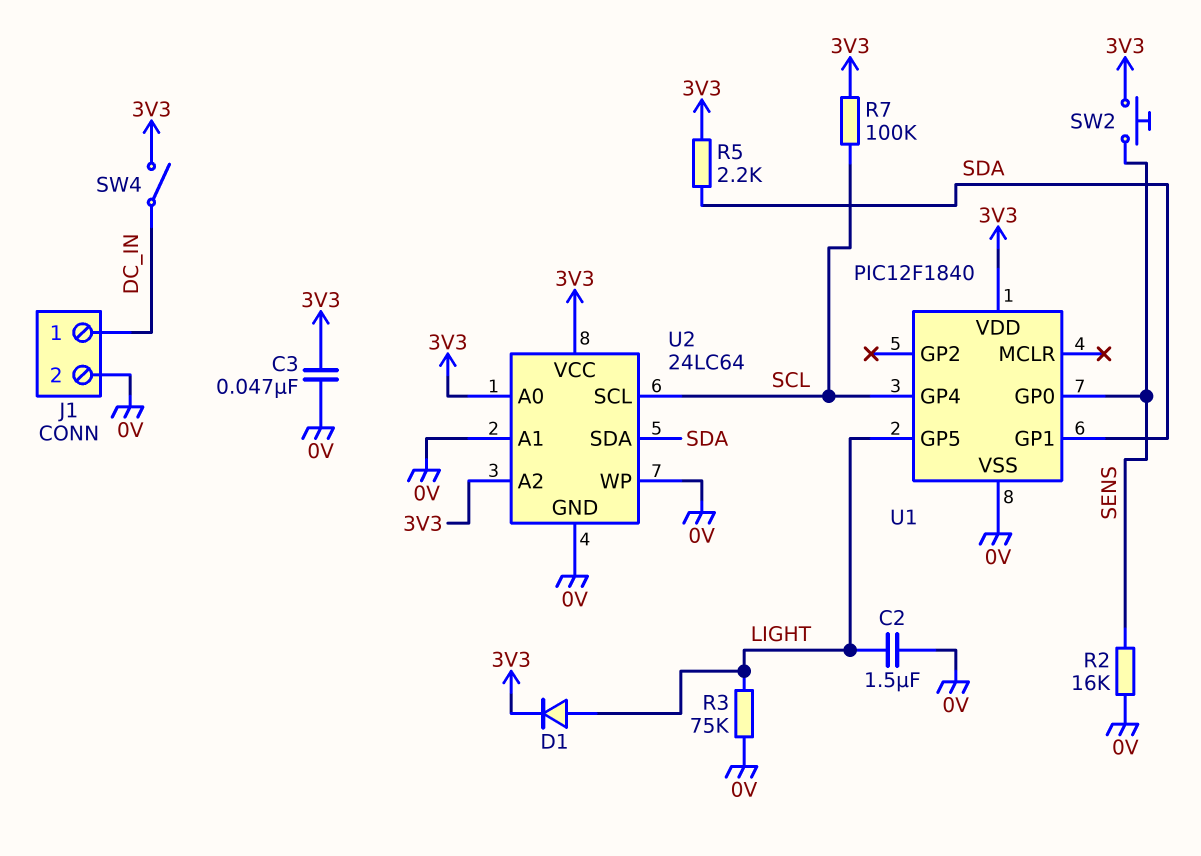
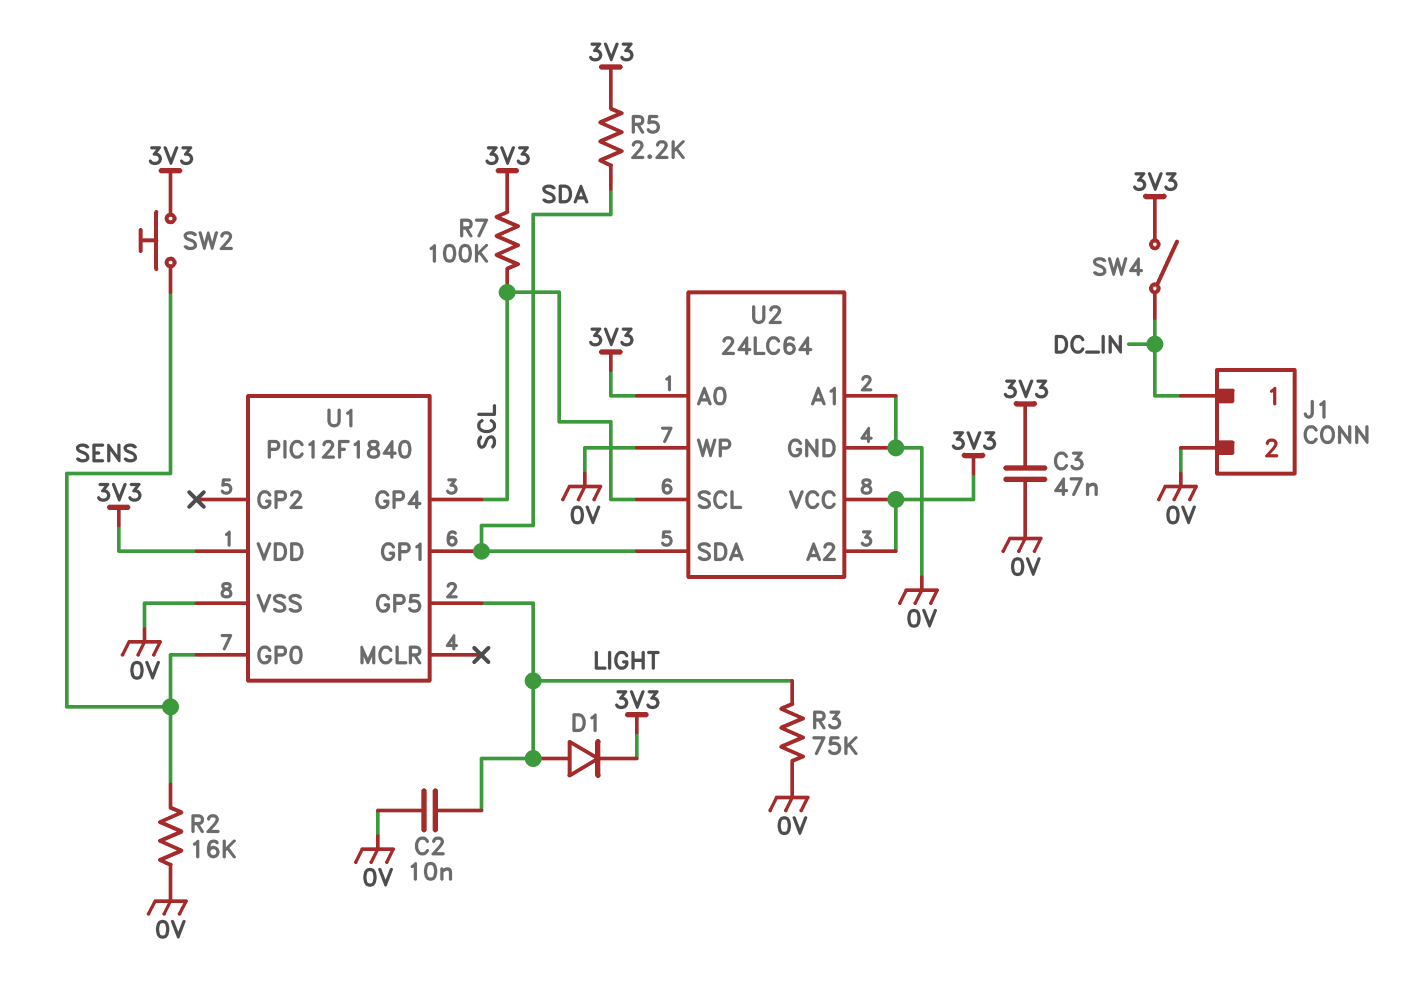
C2: 1.5uF (0V, LIGHT) -> 10nF (0V, LIGHT)

